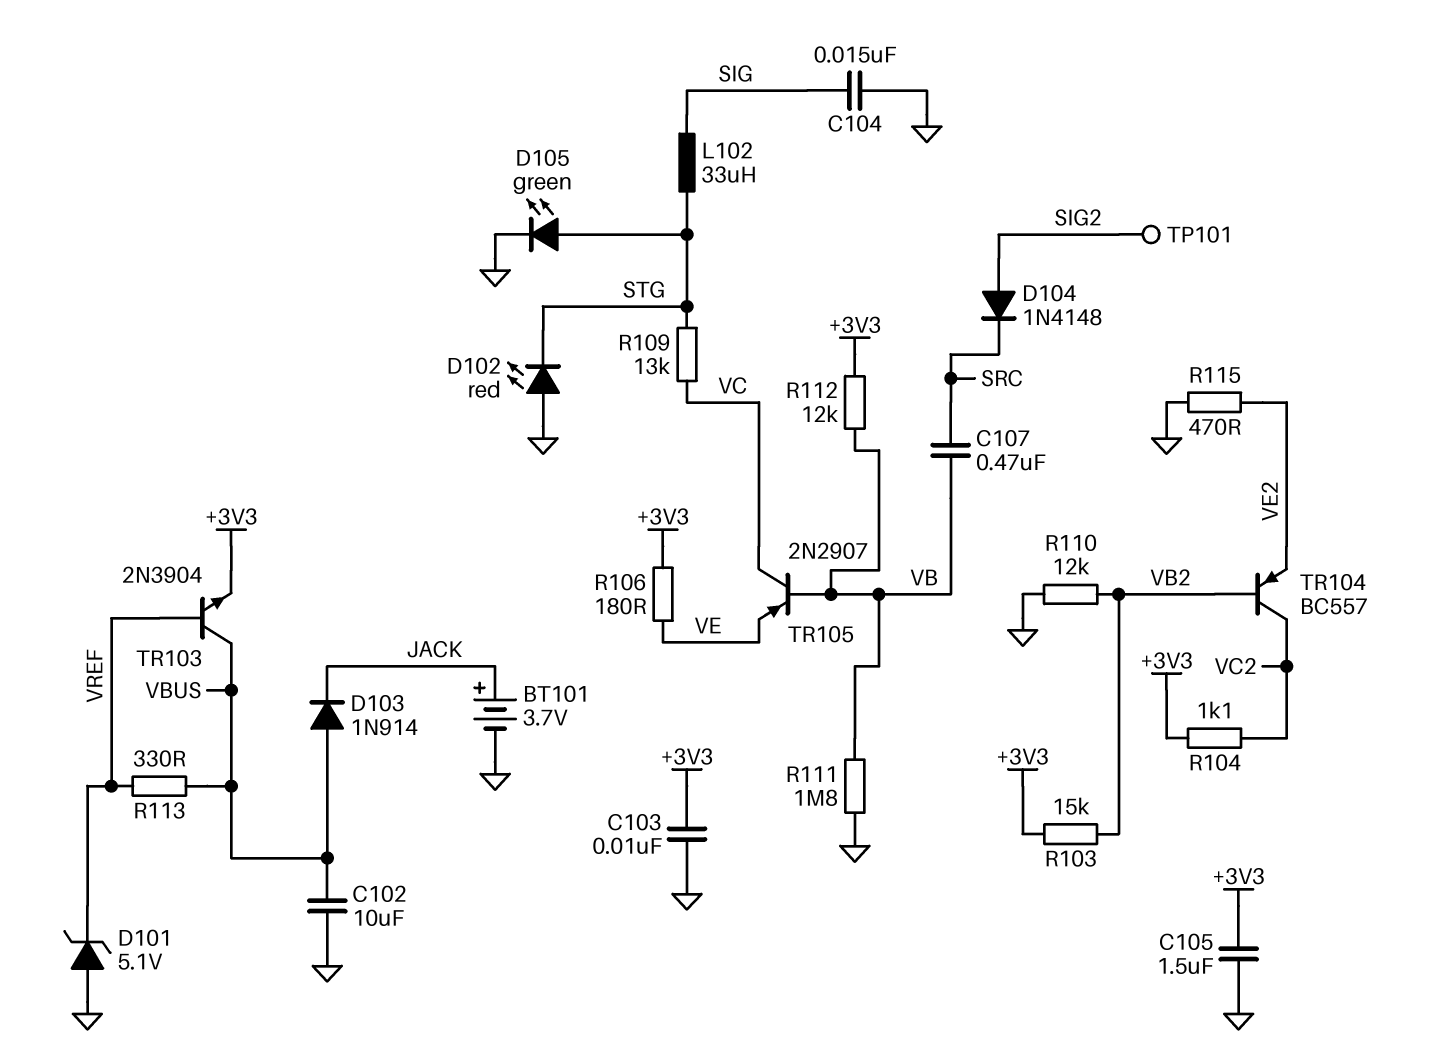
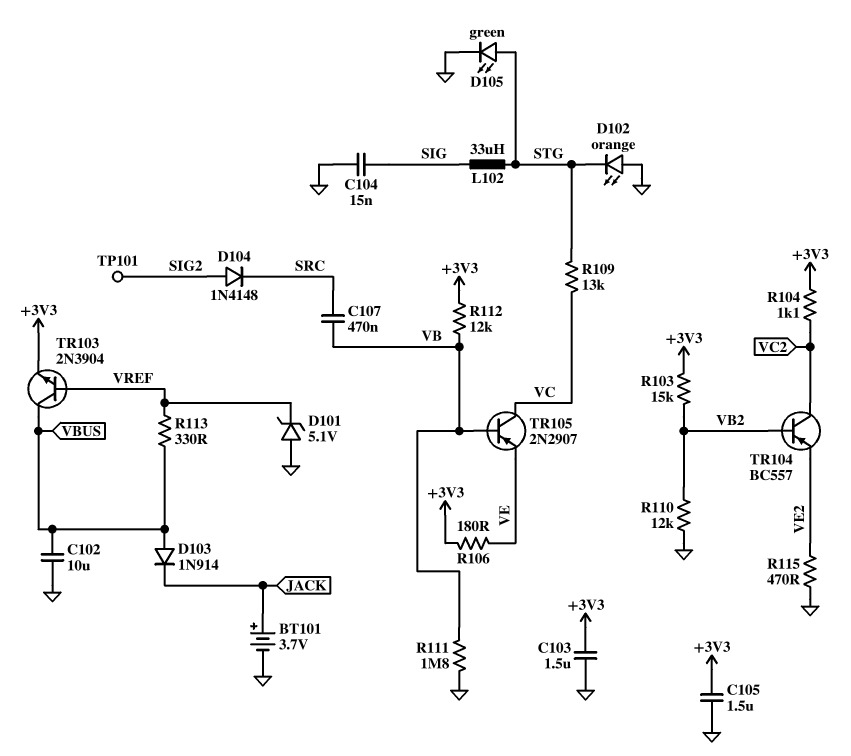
C103: 10nF (+3V3, GND) -> 1.5uF (+3V3, GND)
D102: LED red (A GND, K STG) -> LED orange (A GND, K STG)

